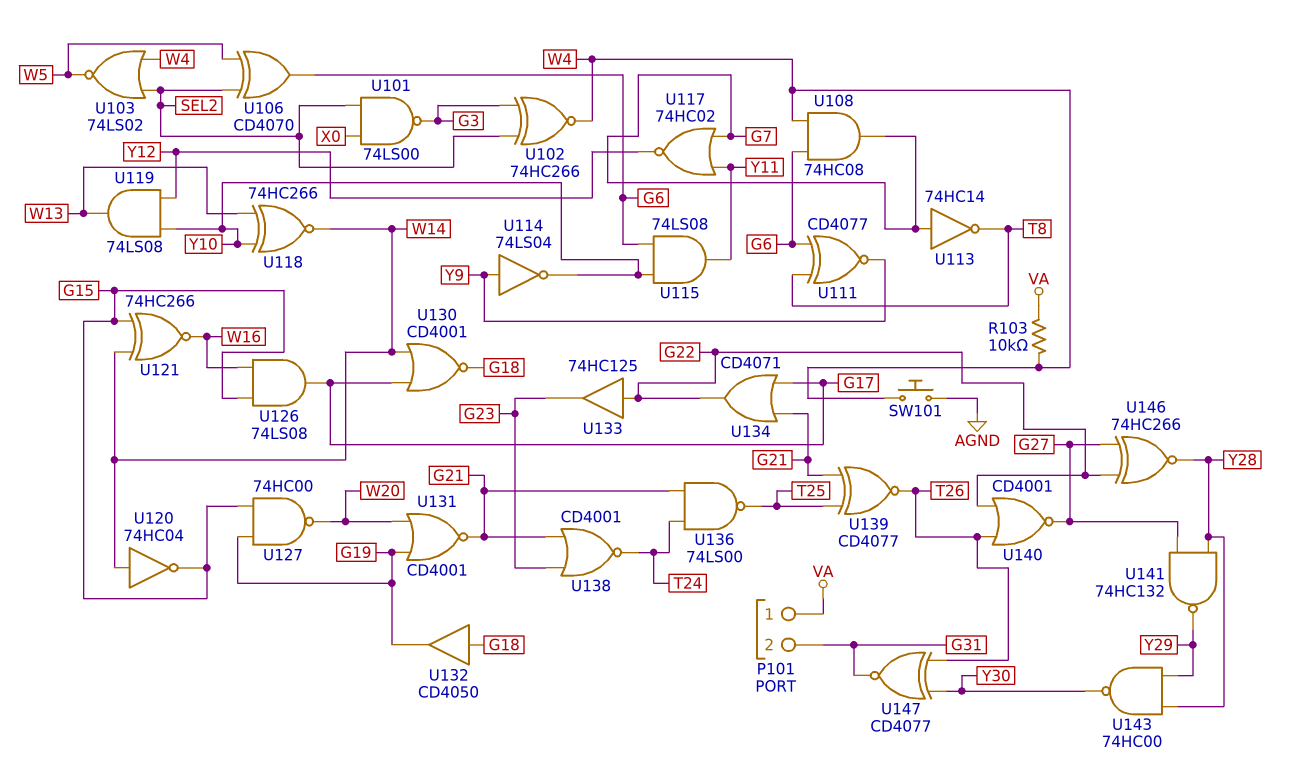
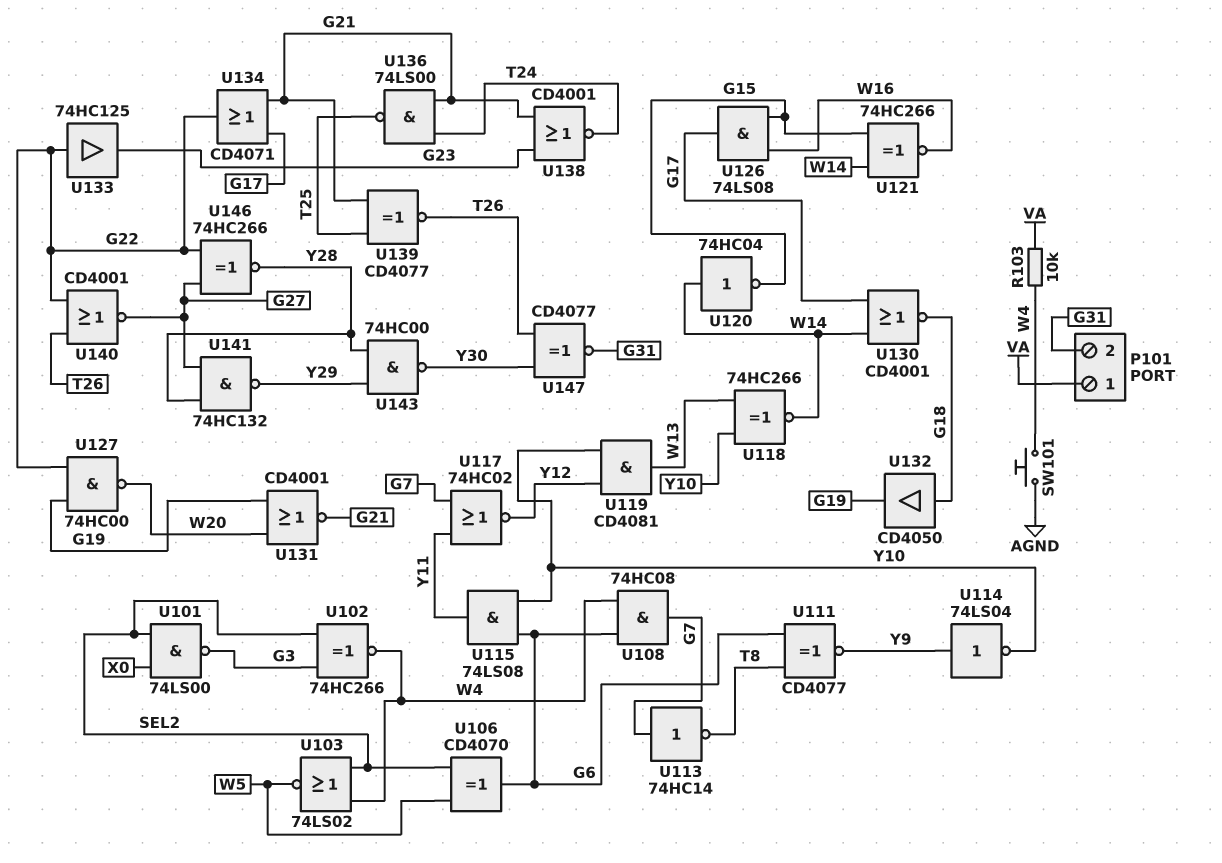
U119: AND 74LS08 (in Y10, in Y12, out W13) -> AND CD4081 (in Y10, in Y12, out W13)
U127: NAND 74HC00 (in G15, in G19, out W20) -> NAND 74HC00 (in G19, in G22, out W20)

